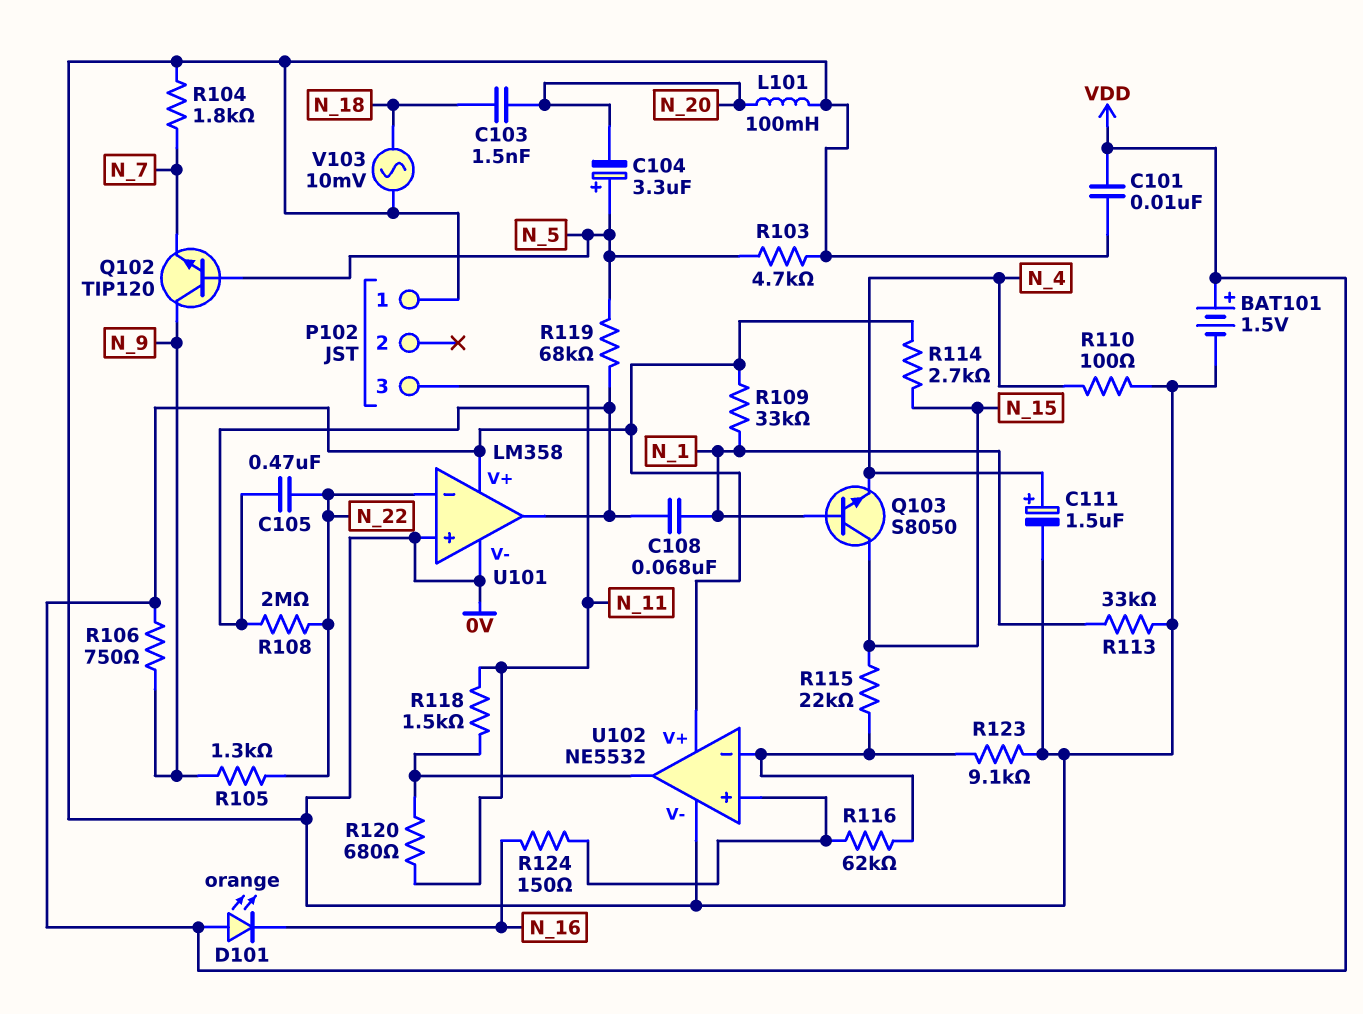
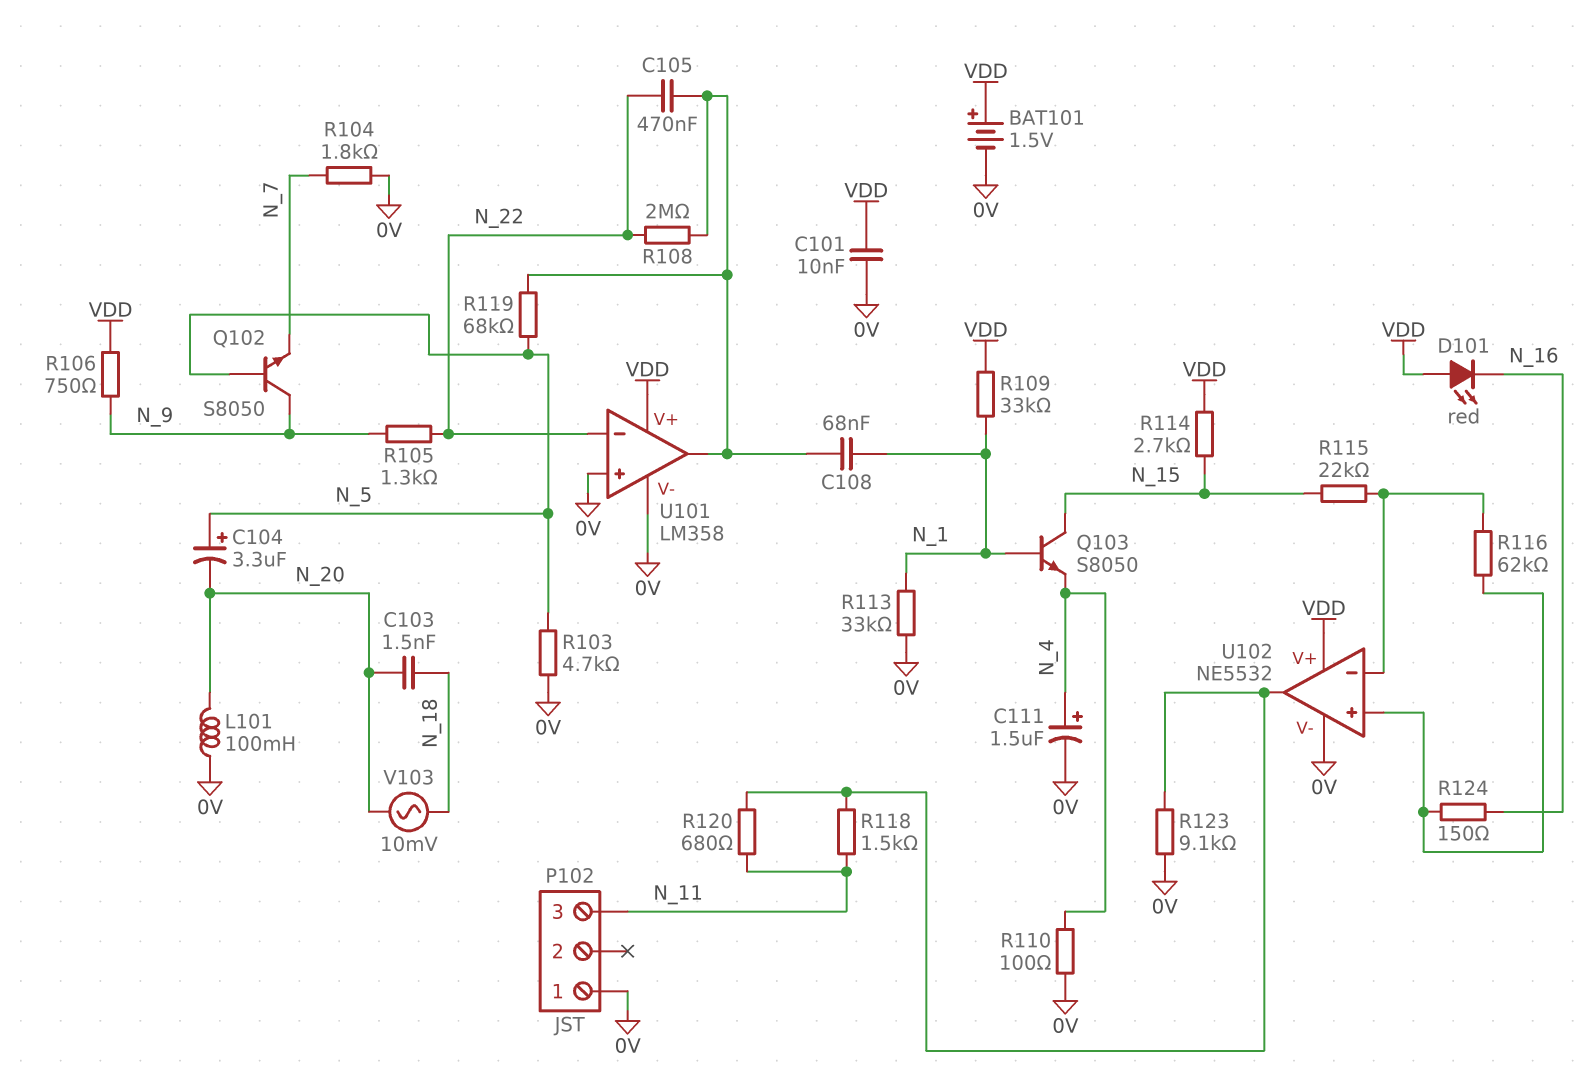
D101: LED orange (A VDD, K N_16) -> LED red (A VDD, K N_16)
Q102: NPN TIP120 (B N_5, C N_9, E N_7) -> NPN S8050 (B N_5, C N_9, E N_7)
R123: 9.1k (0V, U102/in-) -> 9.1k (0V, U102/out)
V103: AC 10mV (0V, N_18) -> AC 10mV (N_18, N_20)

